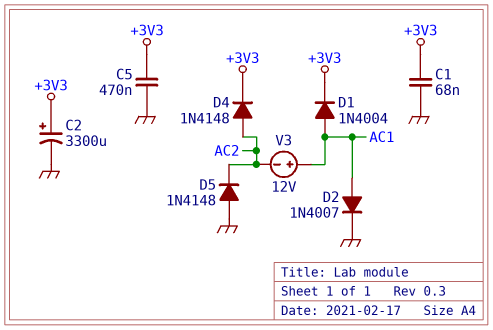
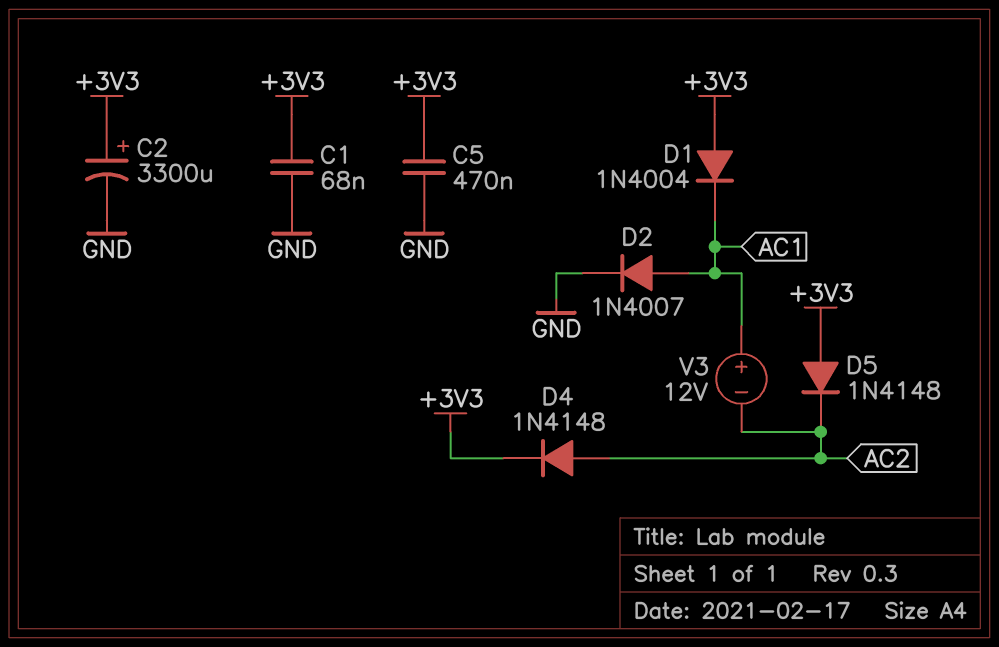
D1: diode 1N4004 (A AC1, K +3V3) -> diode 1N4004 (A +3V3, K AC1)
D5: diode 1N4148 (A GND, K AC2) -> diode 1N4148 (A +3V3, K AC2)

